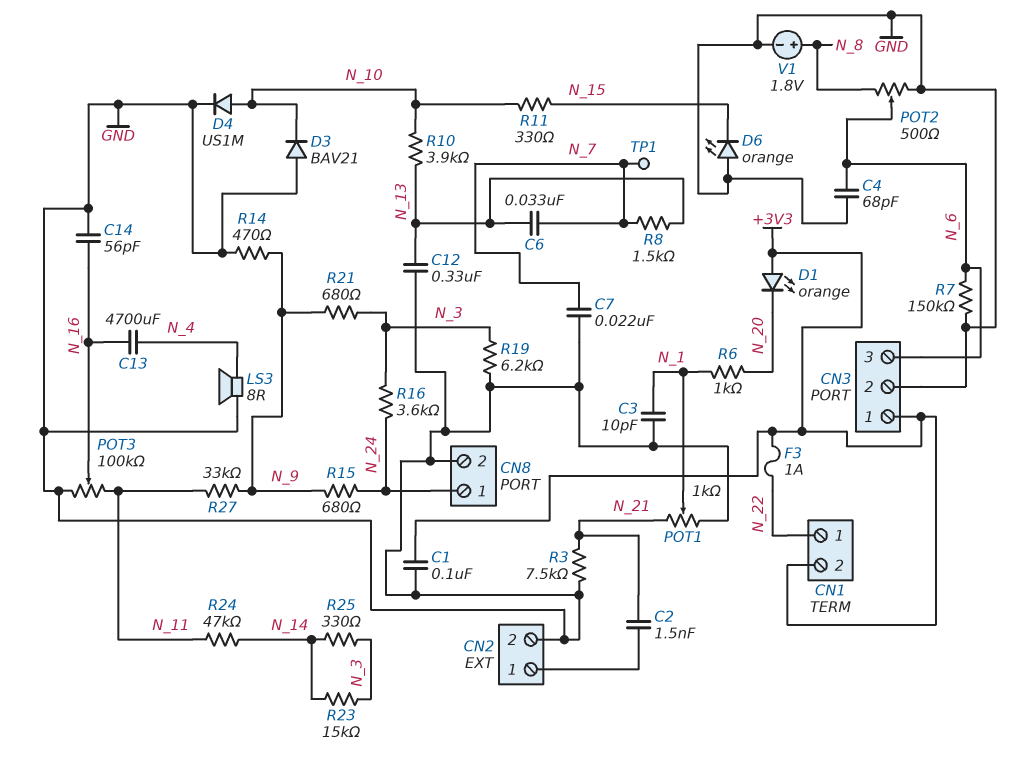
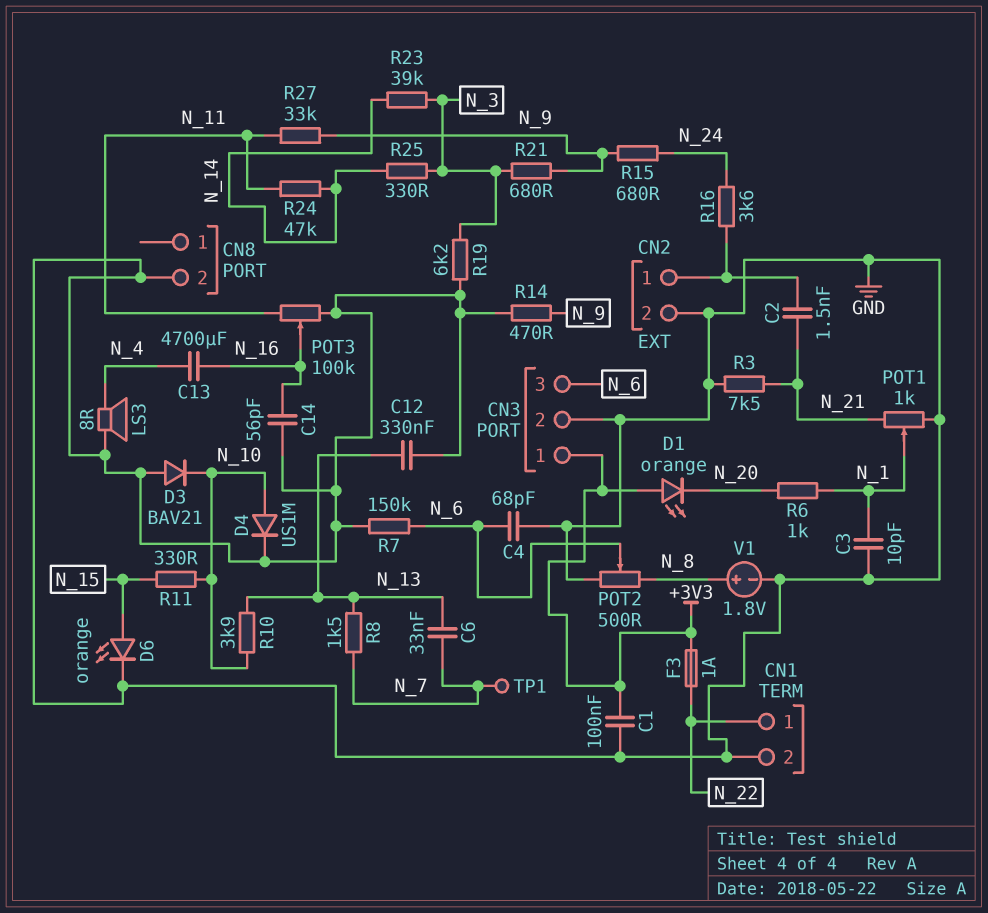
C7: 22nF (GND, N_7) -> none
CN1 pin 2: +3V3 -> GND
CN8 pin 1: N_24 -> none
D6: LED orange (A GND, K N_15) -> LED orange (A N_15, K GND)
R16: 3.6k (N_3, N_24) -> 3.6k (CN2/1, N_24)
R23: 15k (N_3, N_14) -> 39k (N_3, N_14)

